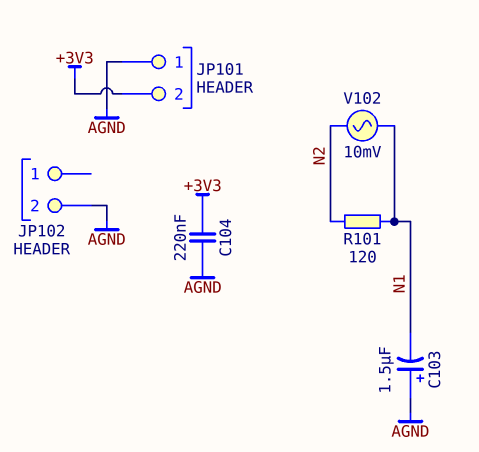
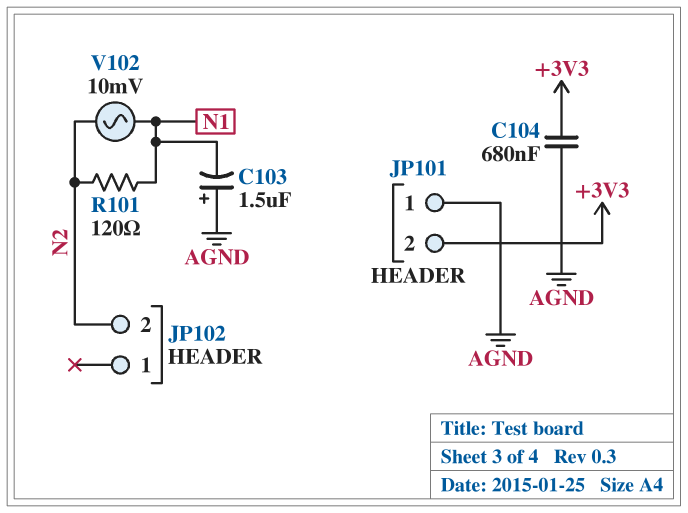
C104: 220nF (+3V3, AGND) -> 680nF (+3V3, AGND)
JP102 pin 2: AGND -> N2

